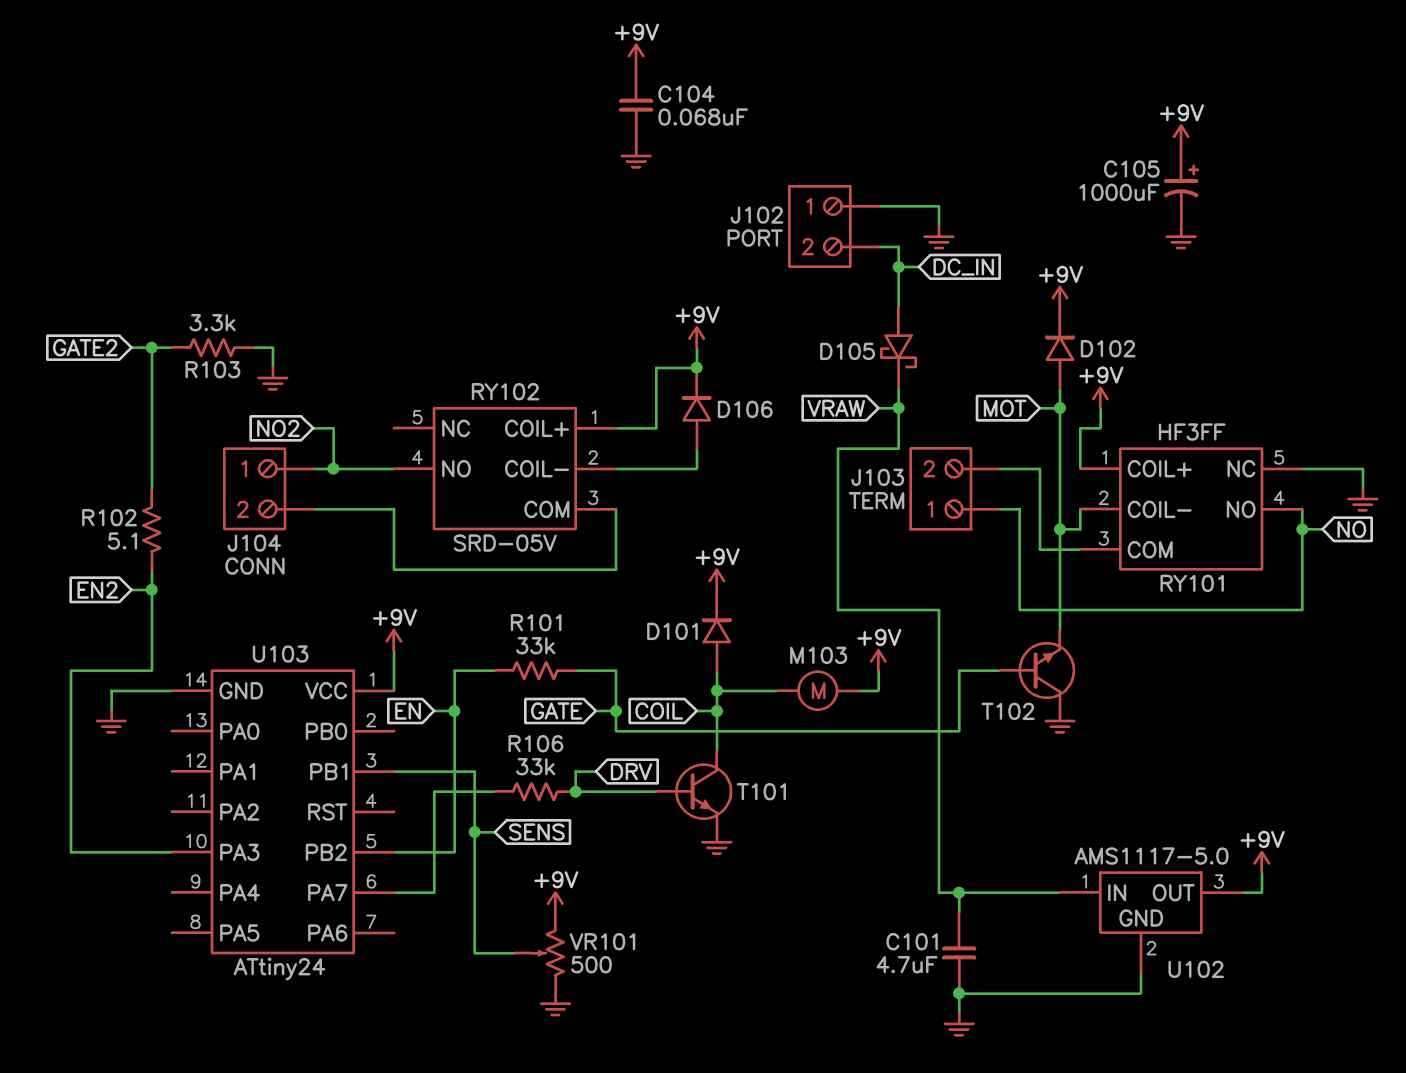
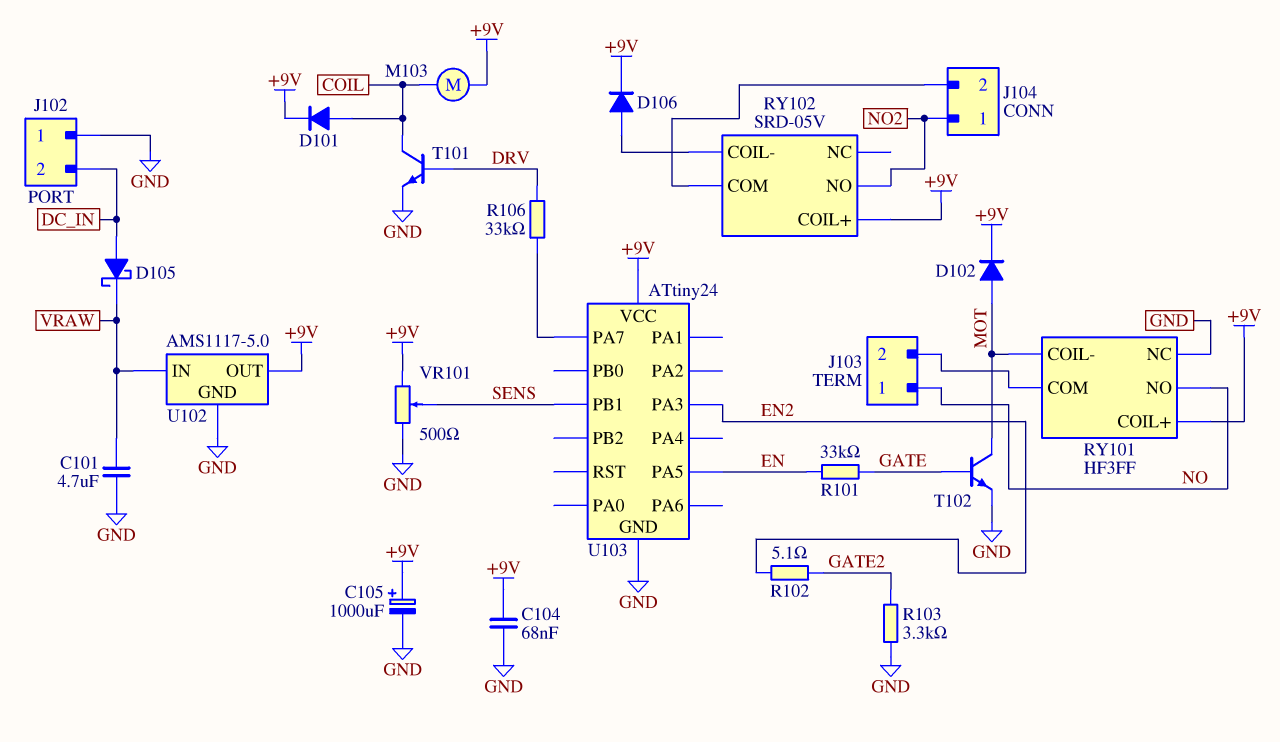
T102: NPN (B GATE, C GND, E MOT) -> NPN (B GATE, C MOT, E GND)
U103 pin PA5: none -> EN
U103 pin PB2: EN -> none

